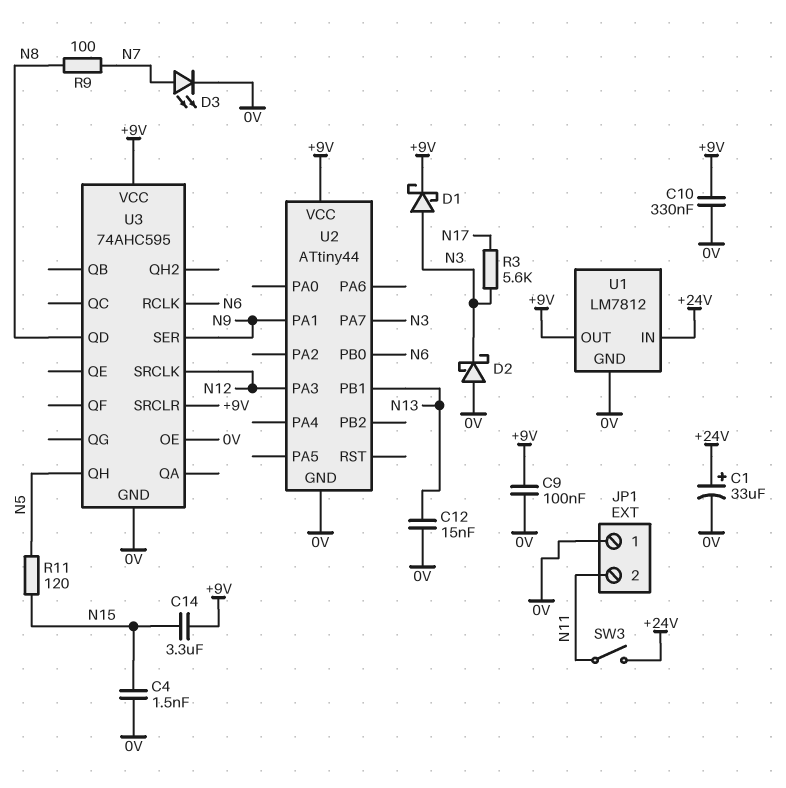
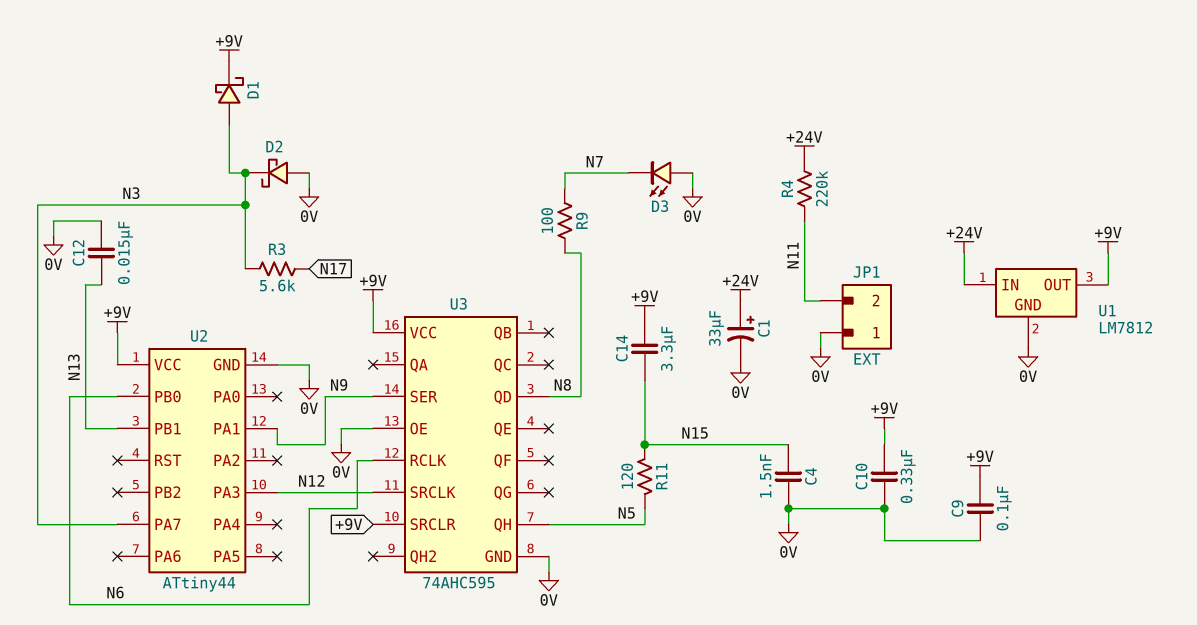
D3: LED (A N7, K 0V) -> LED (A 0V, K N7)
R4: none -> 220k (+24V, N11)
SW3: switch (+24V, N11) -> none

